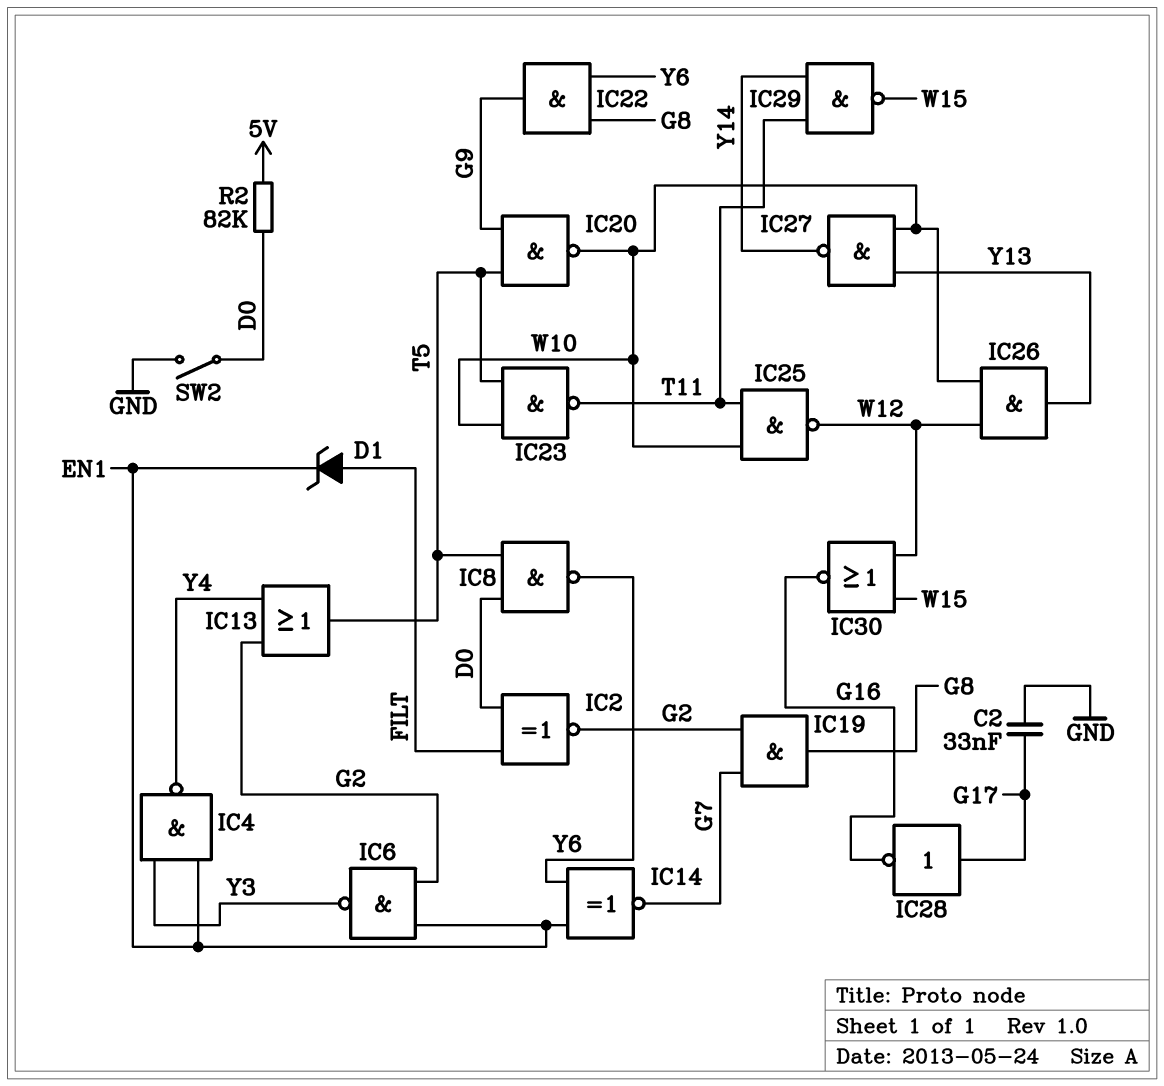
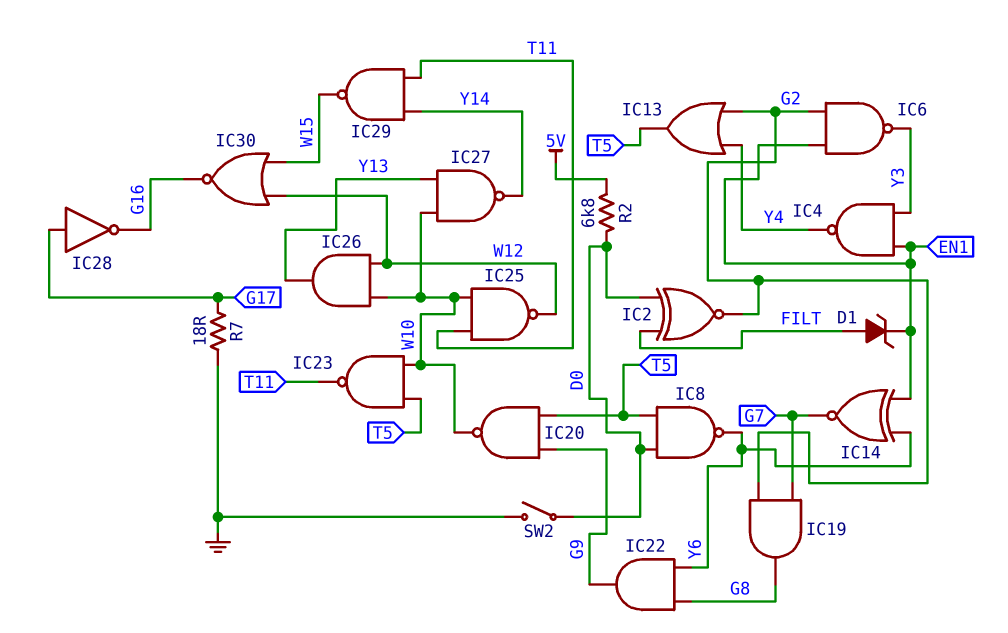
C2: 33nF (G17, GND) -> none
R2: 82k (5V, D0) -> 6.8k (5V, D0)
R7: none -> 18 (G17, GND)

